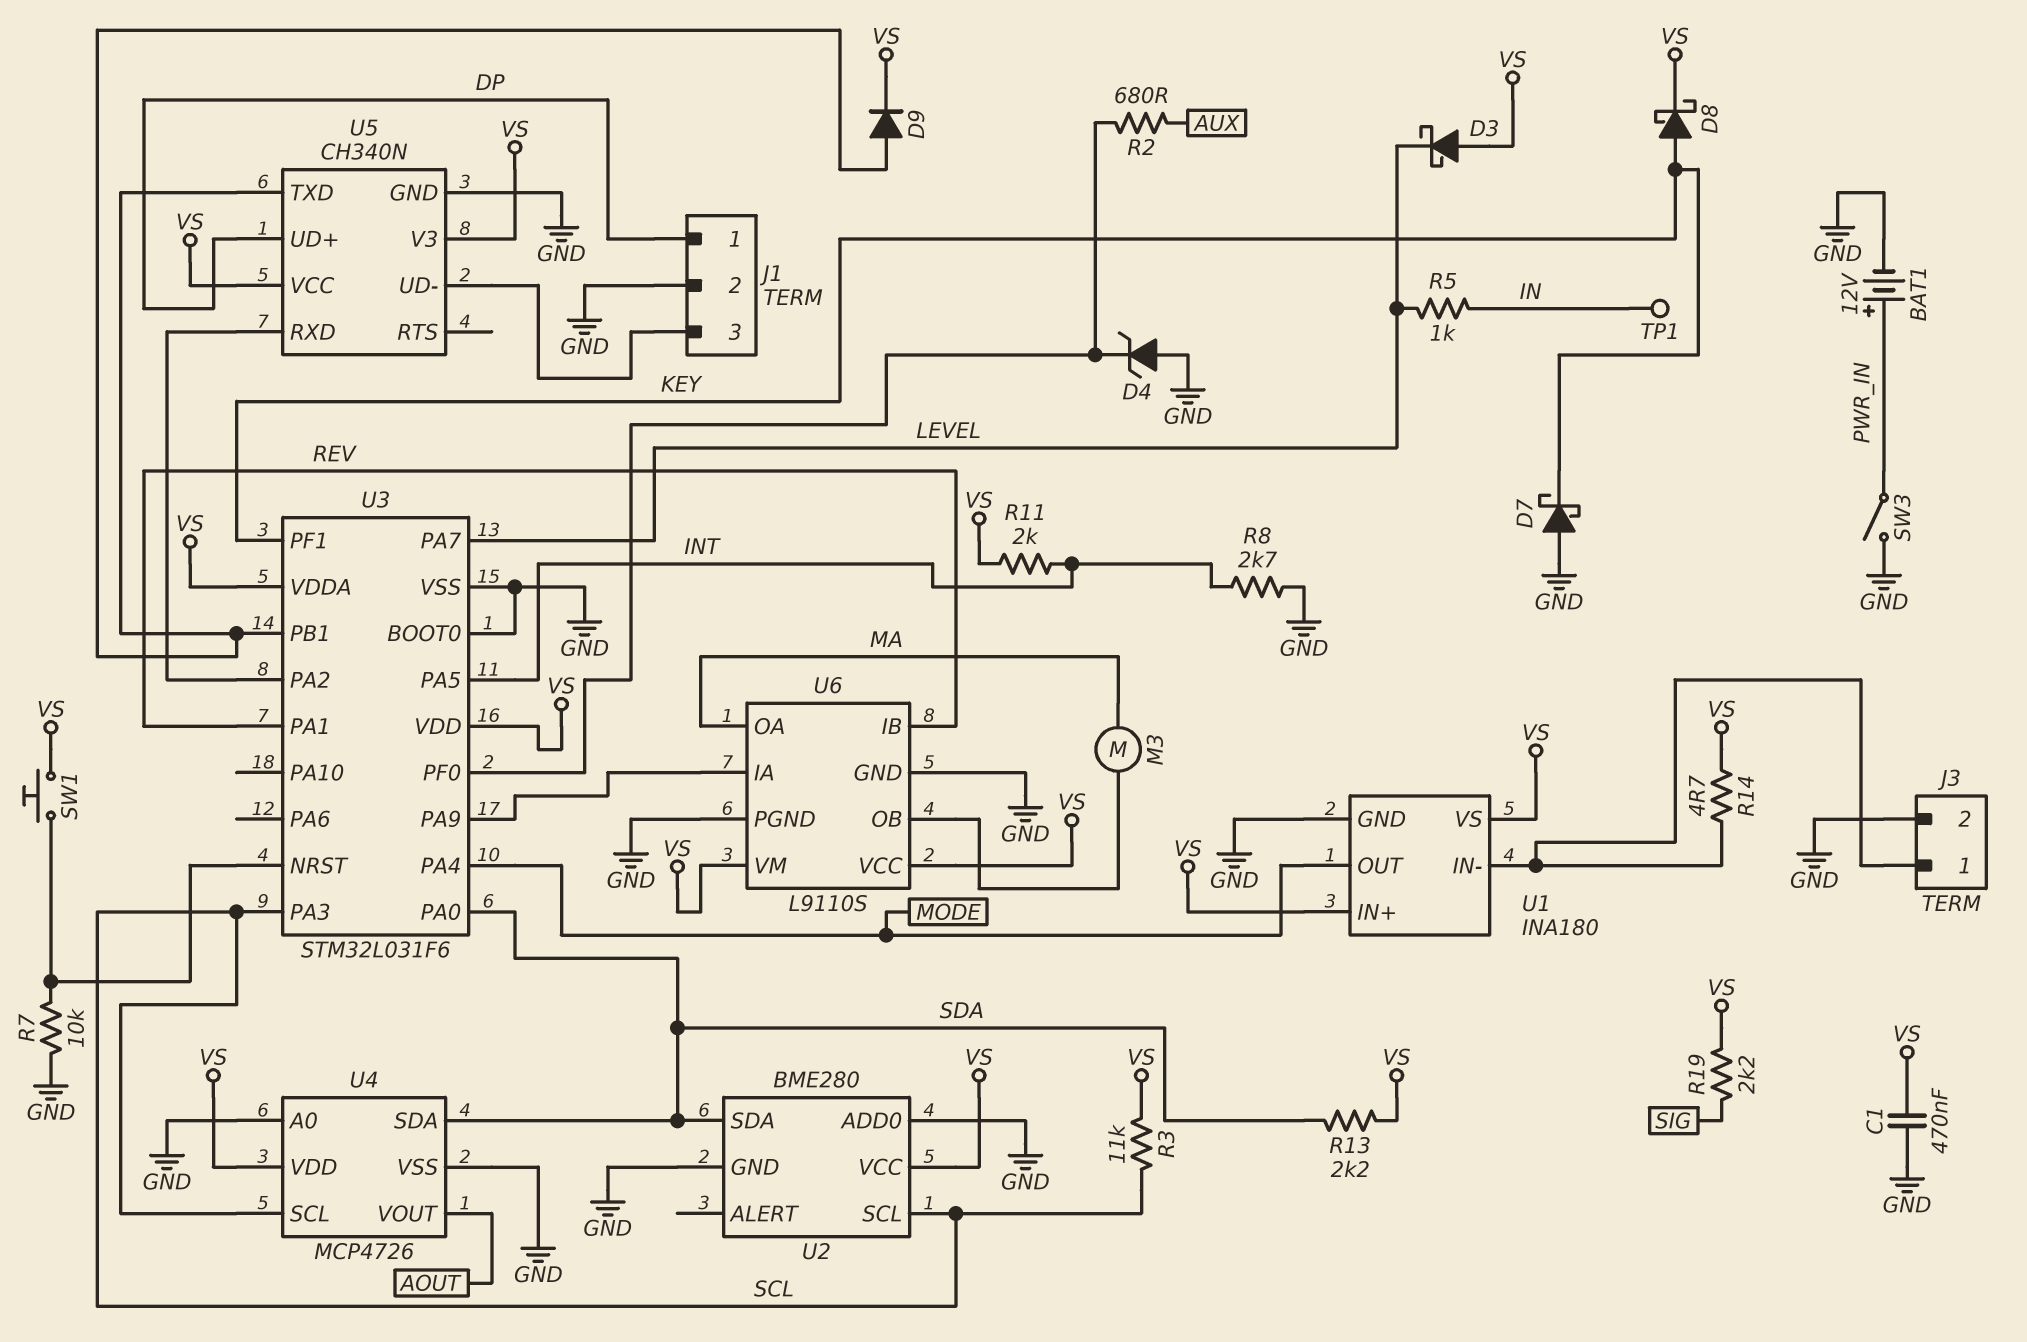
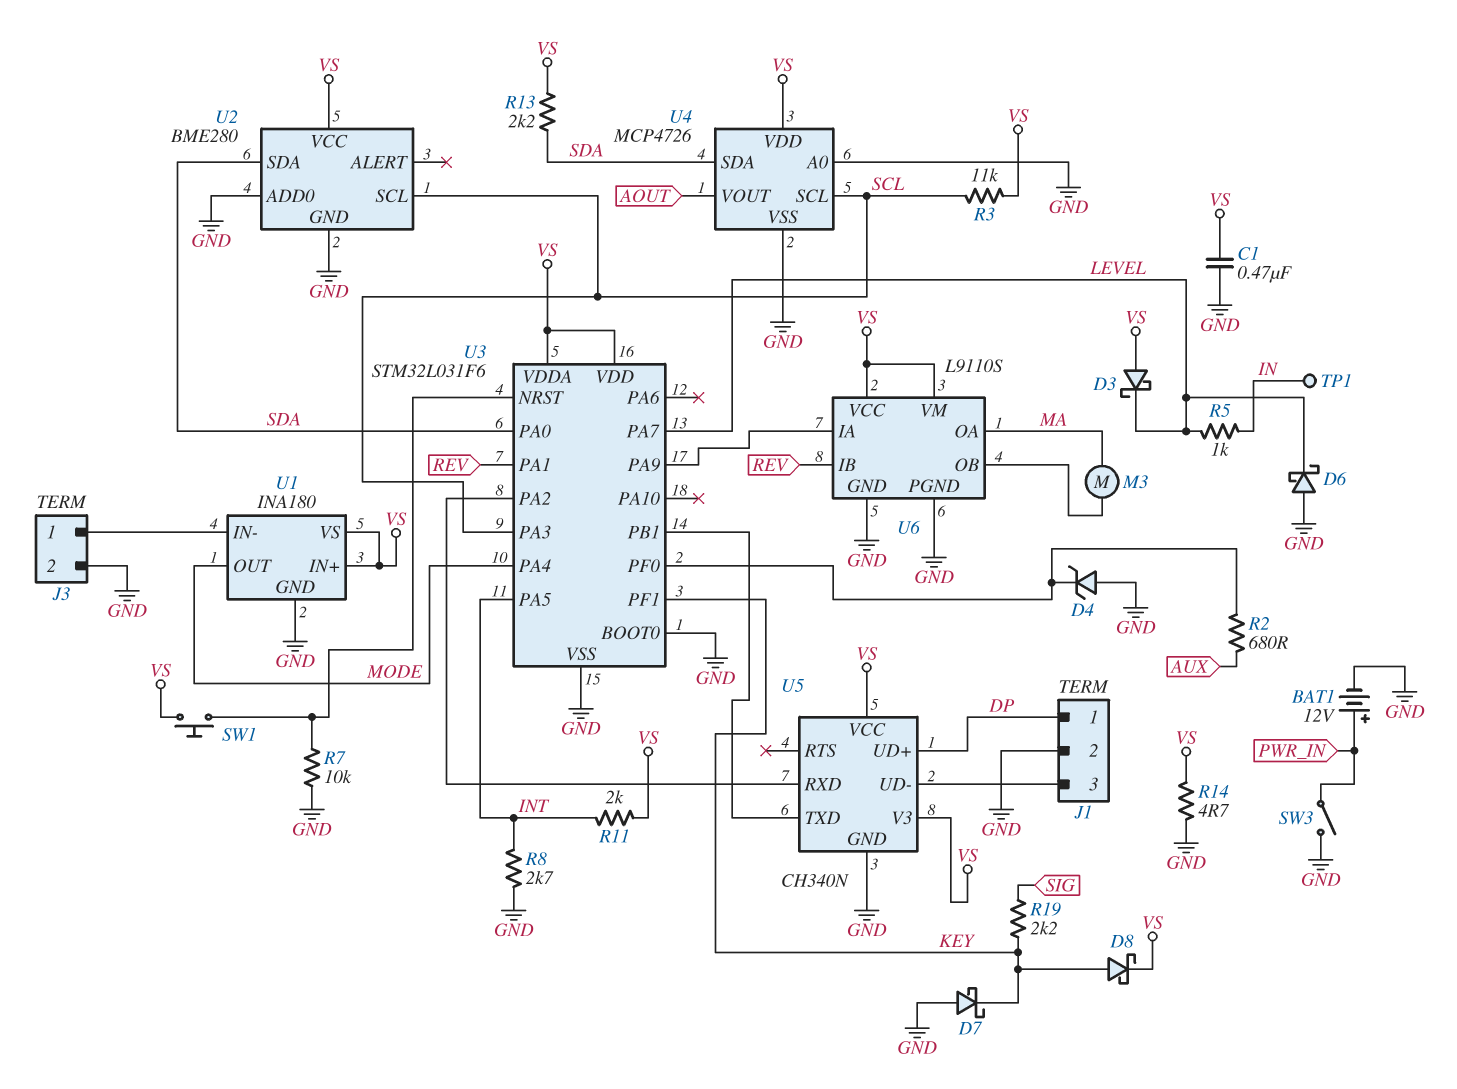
D6: none -> schottky (A GND, K LEVEL)
D9: diode (A U3/PB1, K VS) -> none
R14: 4.7 (J3/1, VS) -> 4.7 (GND, VS)
R19: 2.2k (SIG, VS) -> 2.2k (KEY, SIG)

